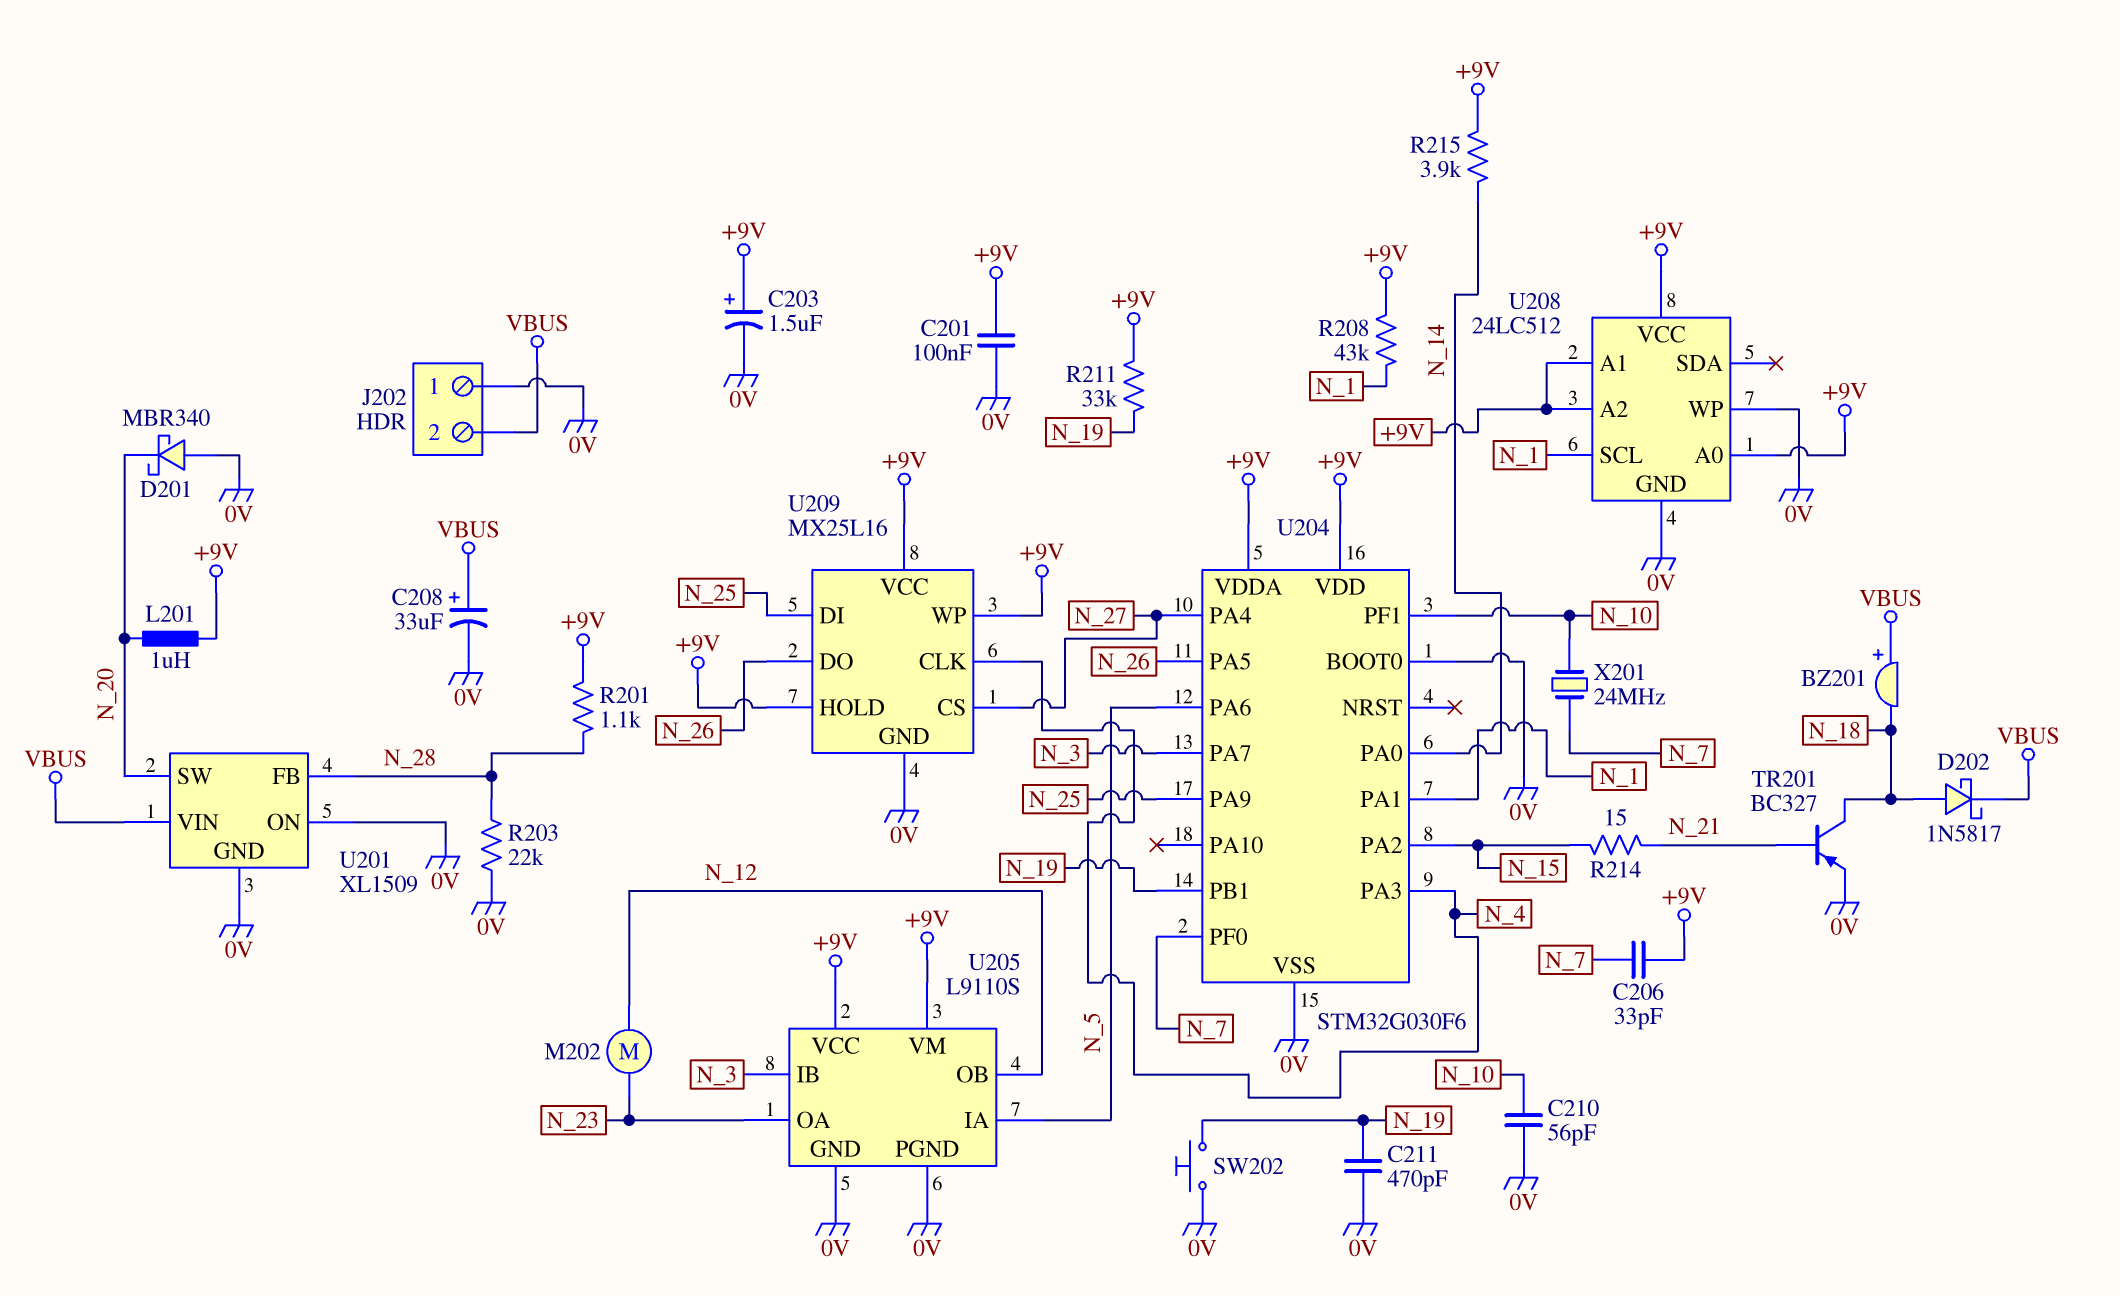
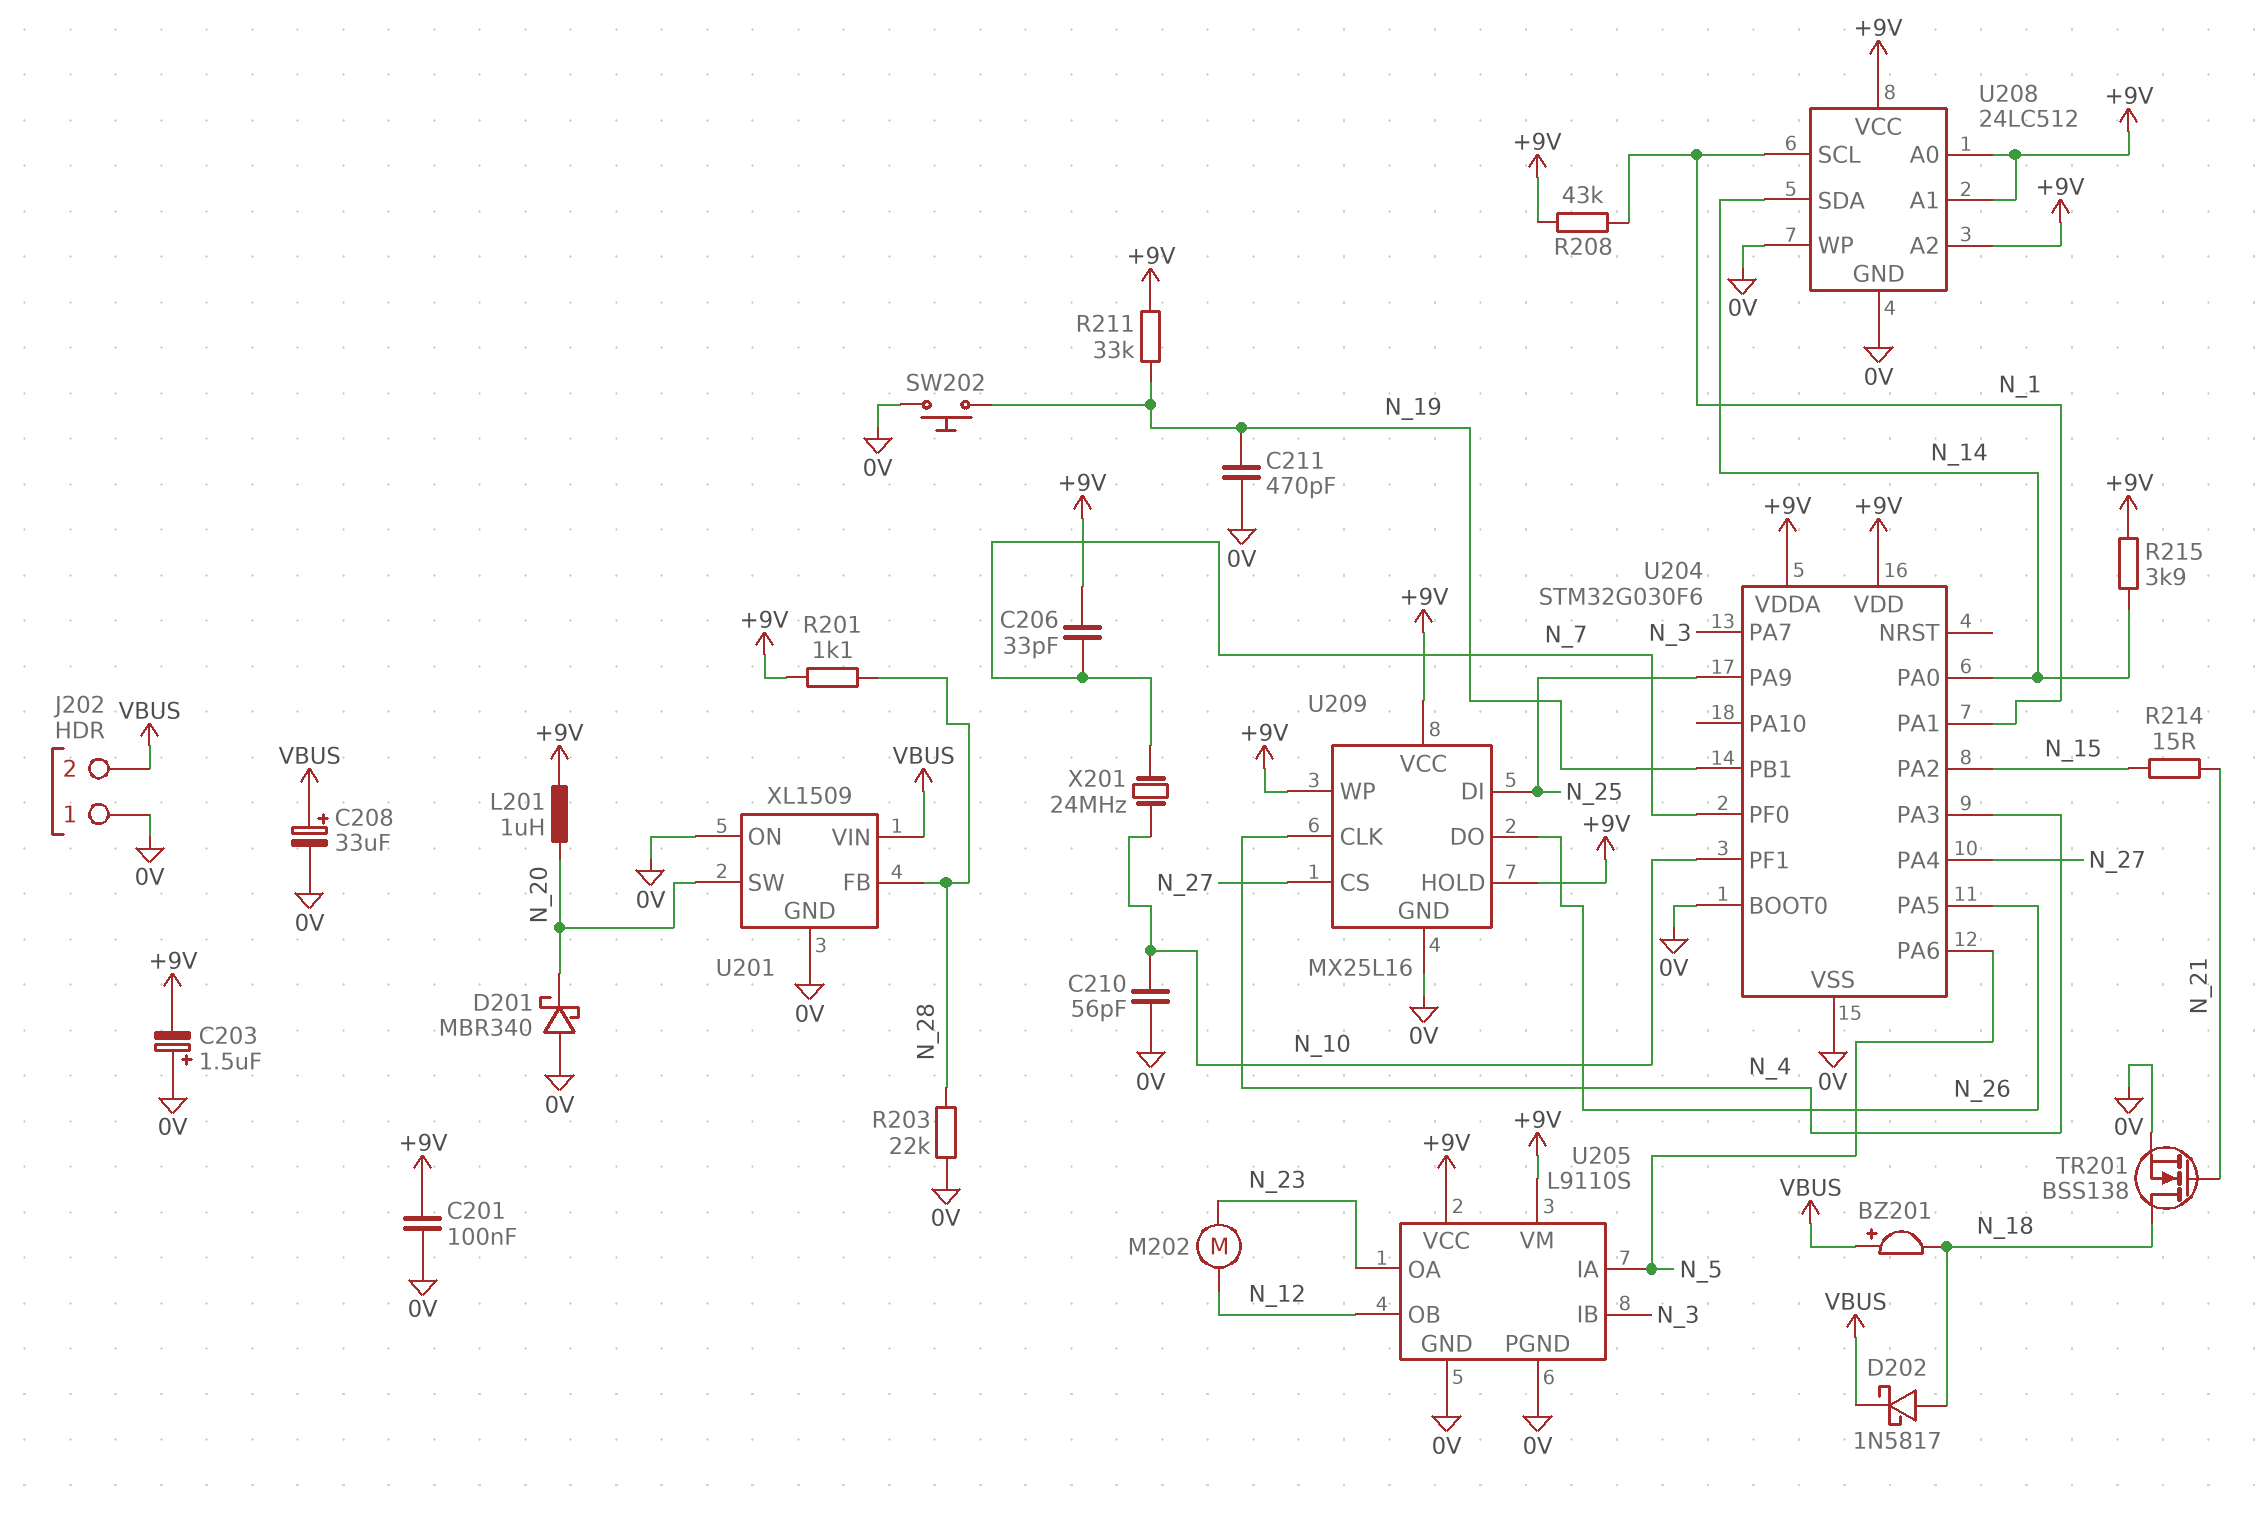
C203: 1.5uF (plus +9V, minus 0V) -> 1.5uF (plus 0V, minus +9V)
TR201: PNP BC327 (B N_21, C N_18, E 0V) -> NMOS BSS138 (G N_21, D N_18, S 0V)
U208 pin SDA: none -> N_14

